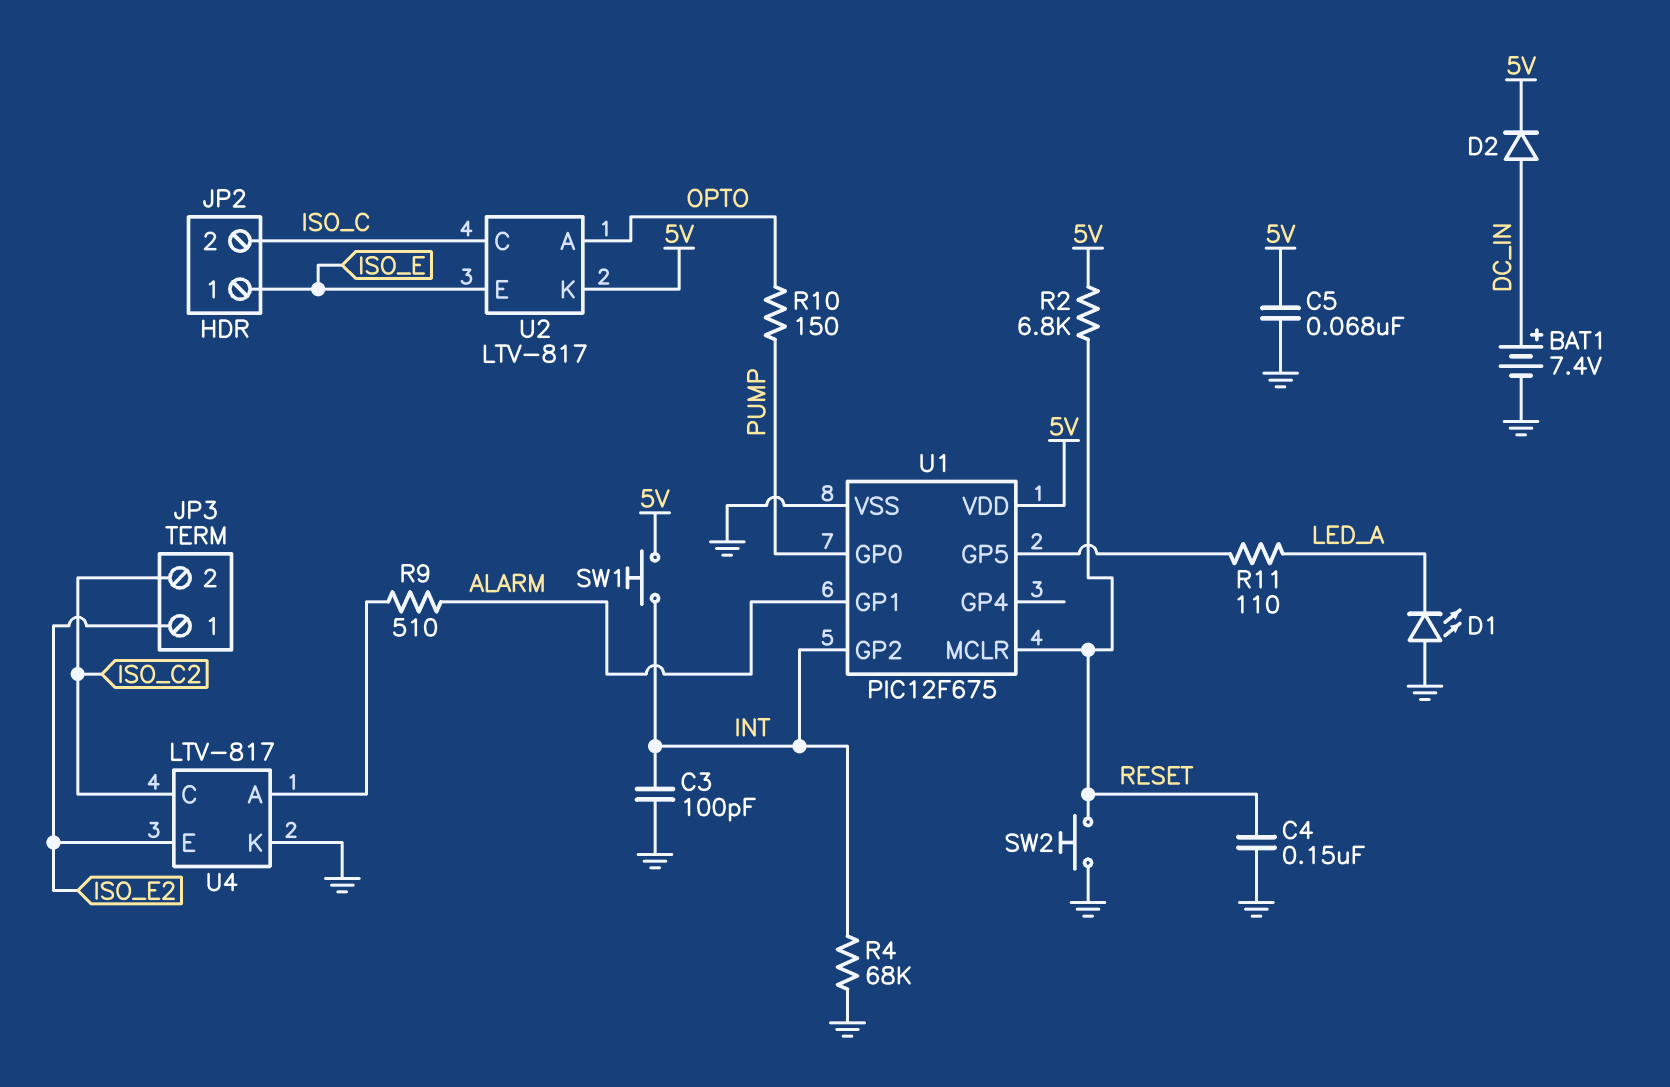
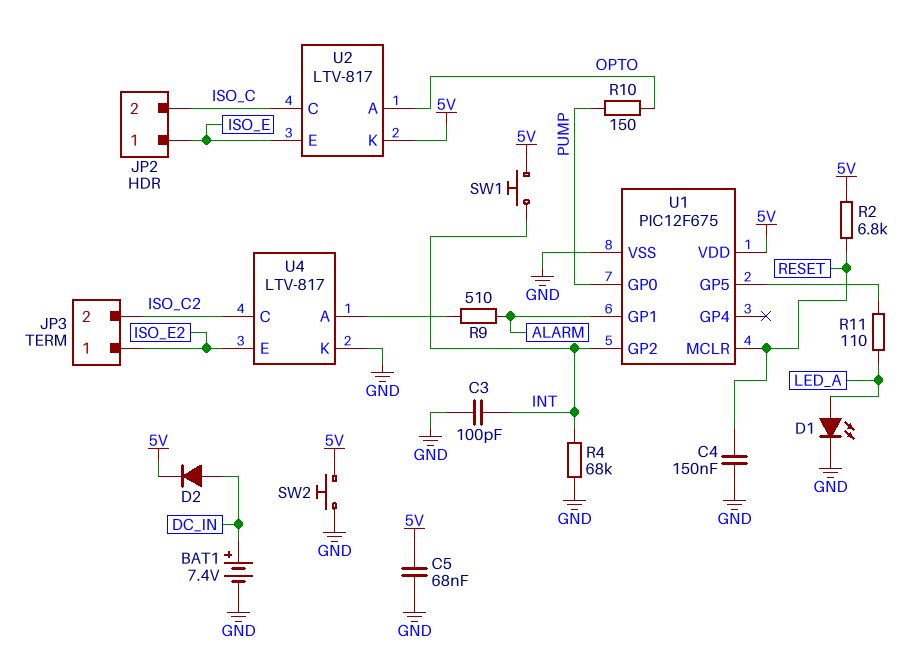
D1: LED (A GND, K LED_A) -> LED (A LED_A, K GND)
SW2: button (GND, RESET) -> button (5V, GND)

